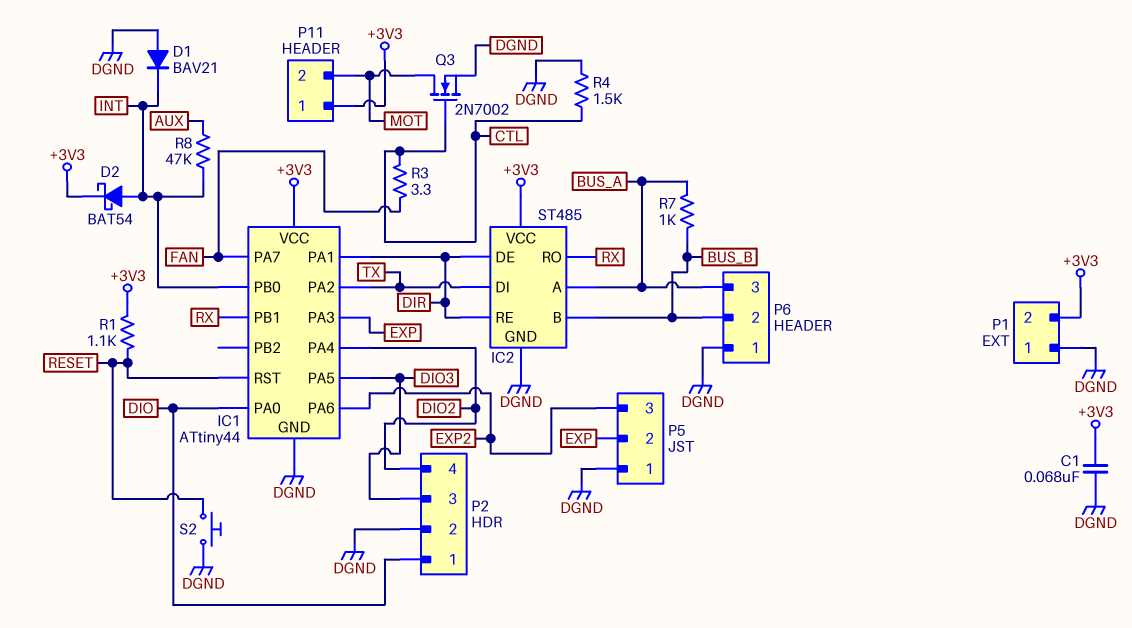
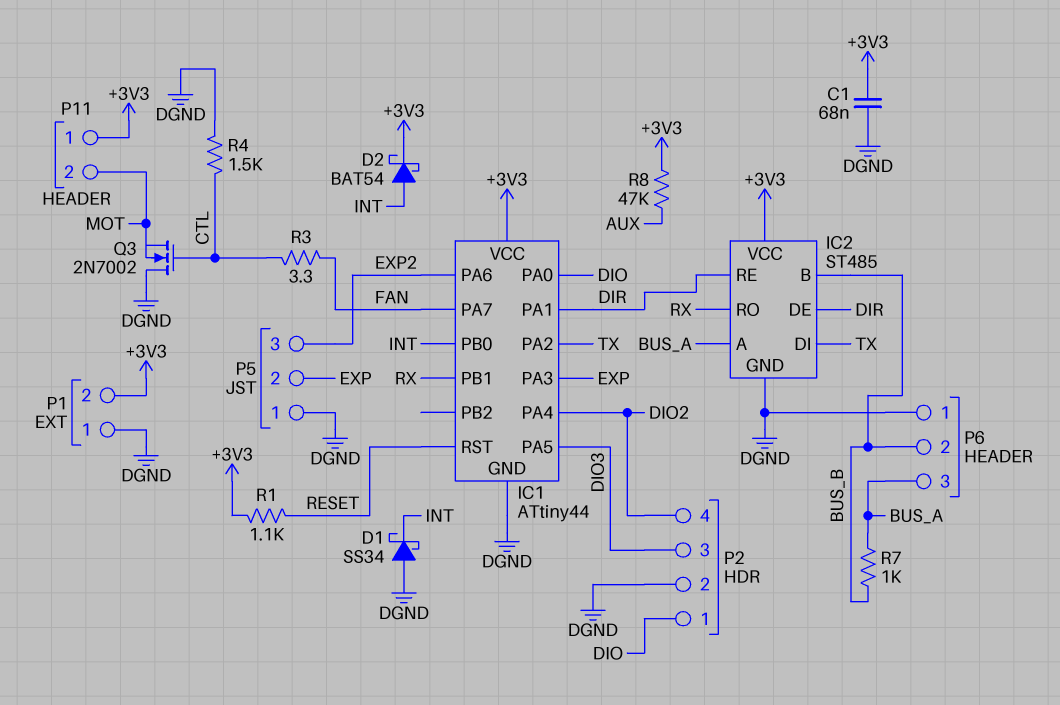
D1: diode BAV21 (A DGND, K INT) -> schottky SS34 (A DGND, K INT)
Q3: NMOS 2N7002 (G CTL, D MOT, S DGND) -> NMOS 2N7002 (G CTL, D DGND, S MOT)
R8: 47k (AUX, INT) -> 47k (+3V3, AUX)
S2: button (DGND, RESET) -> none

